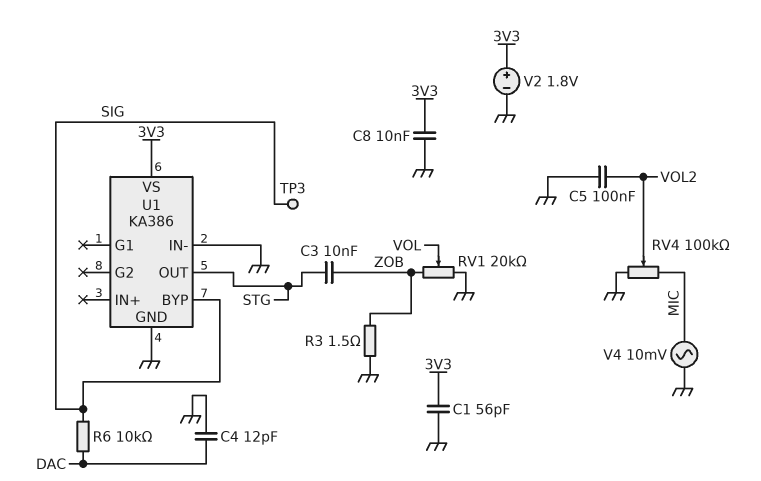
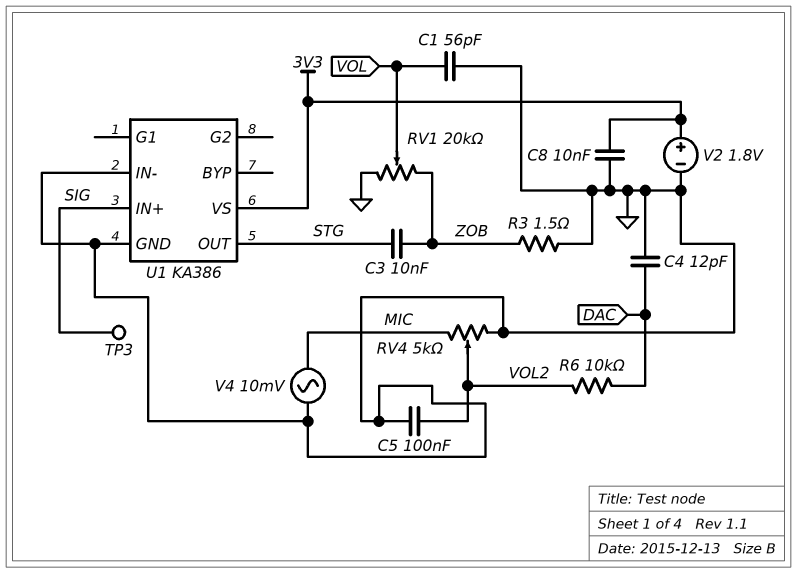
C1: 56pF (3V3, GND) -> 56pF (GND, VOL)
R6: 10k (DAC, SIG) -> 10k (DAC, VOL2)
RV4: 100k (GND, MIC, wiper VOL2) -> 5k (GND, MIC, wiper VOL2)
U1 pin BYP: SIG -> none
U1 pin IN+: none -> SIG

